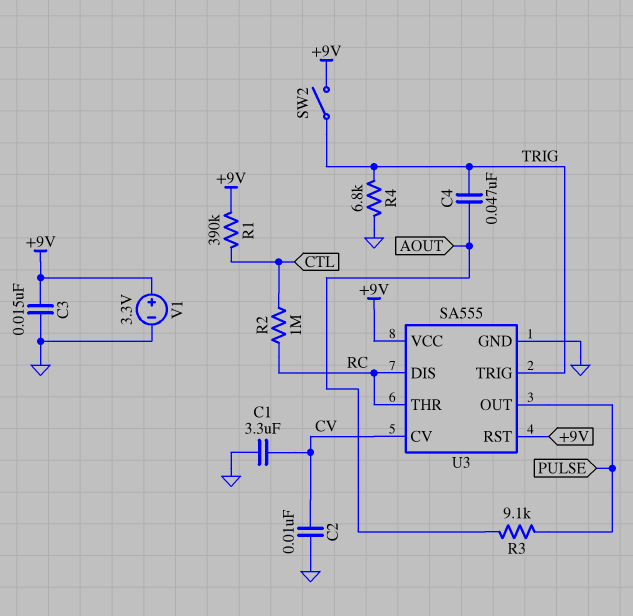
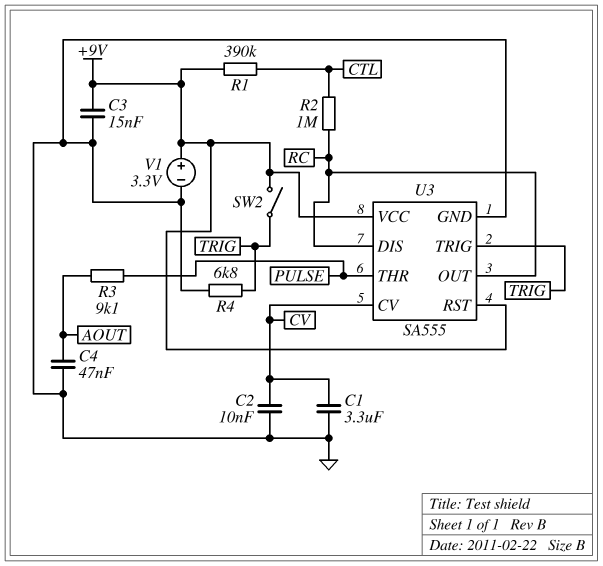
C4: 47nF (AOUT, TRIG) -> 47nF (AOUT, GND)
U3 pin OUT: PULSE -> RC
U3 pin THR: RC -> PULSE

